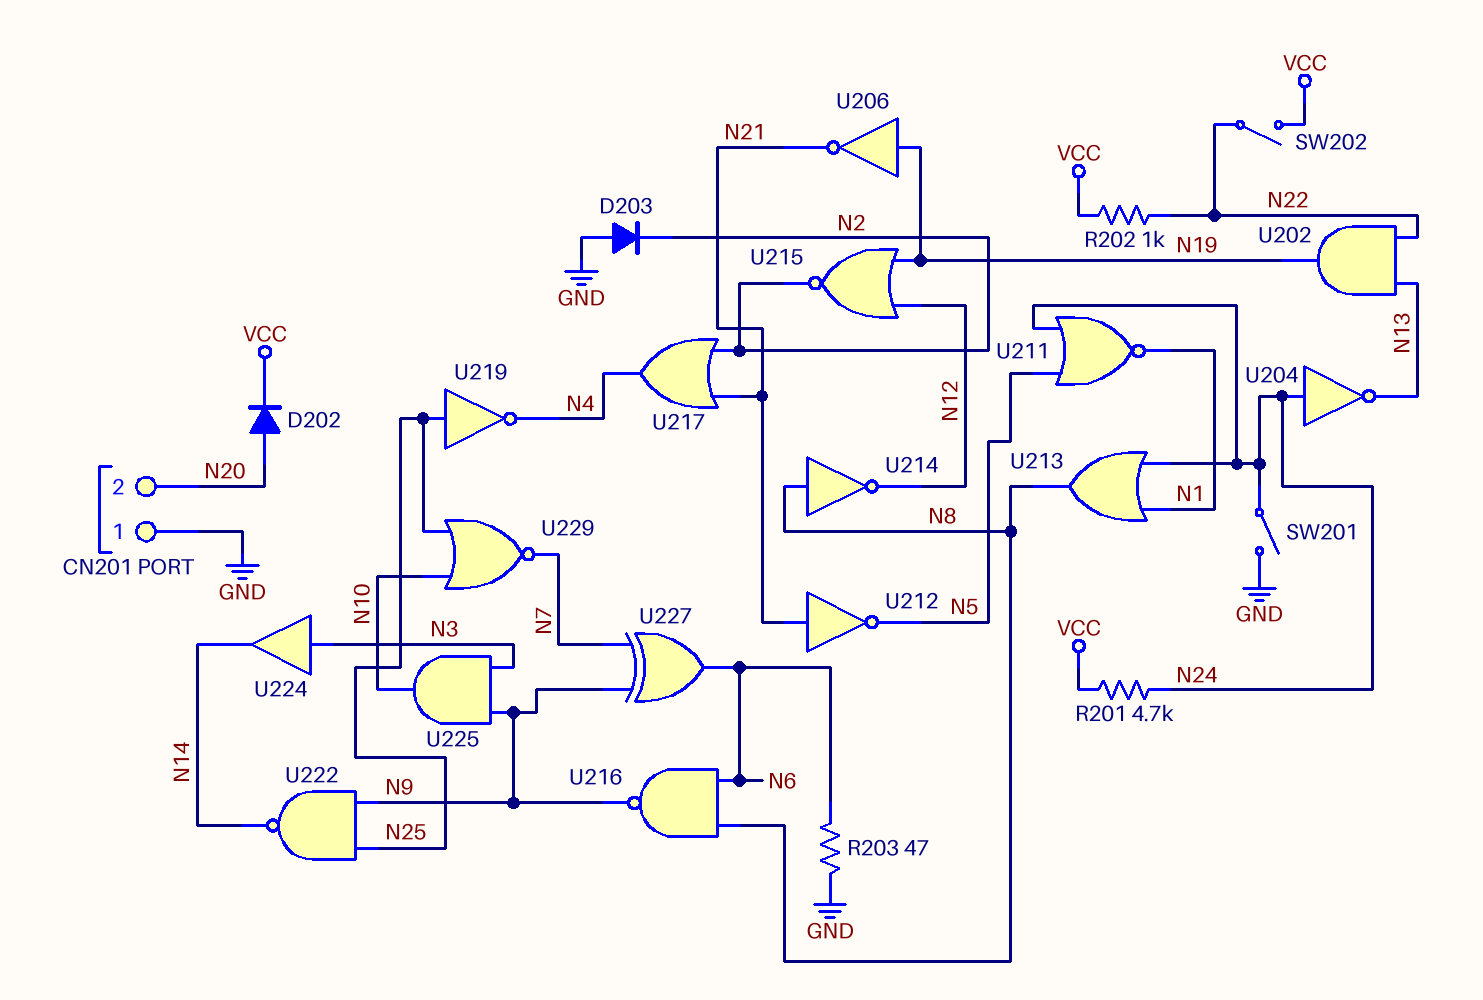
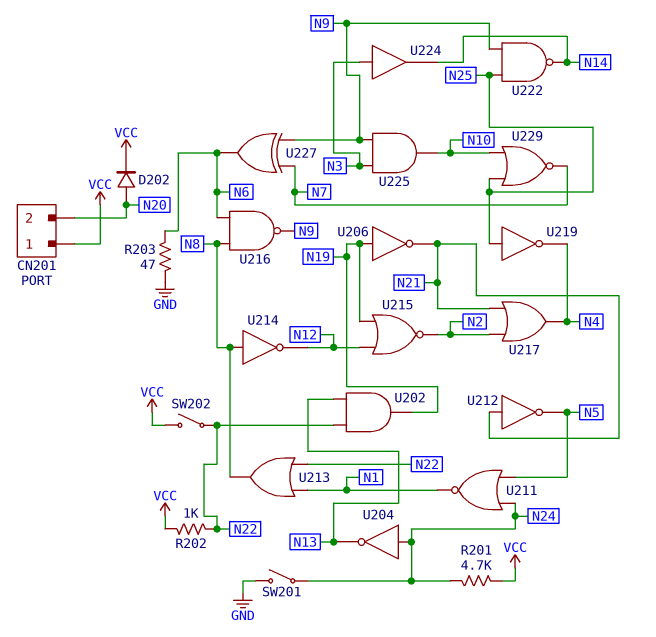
CN201 pin 1: GND -> VCC
D203: diode (A GND, K N2) -> none
U213: OR (in N1, in N24, out N8) -> OR (in N1, in N22, out N8)

